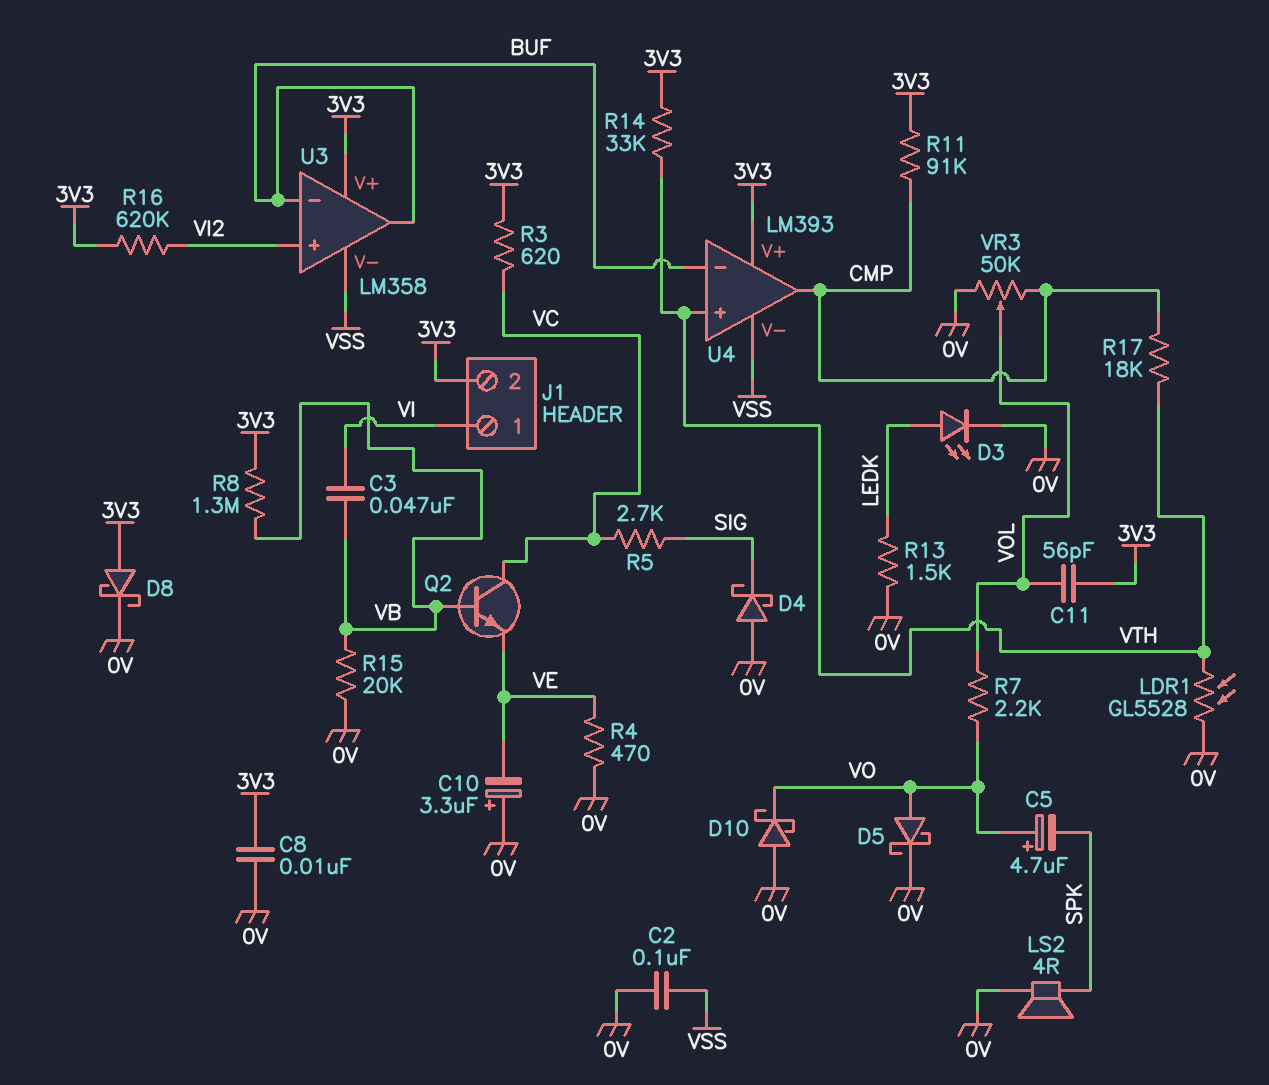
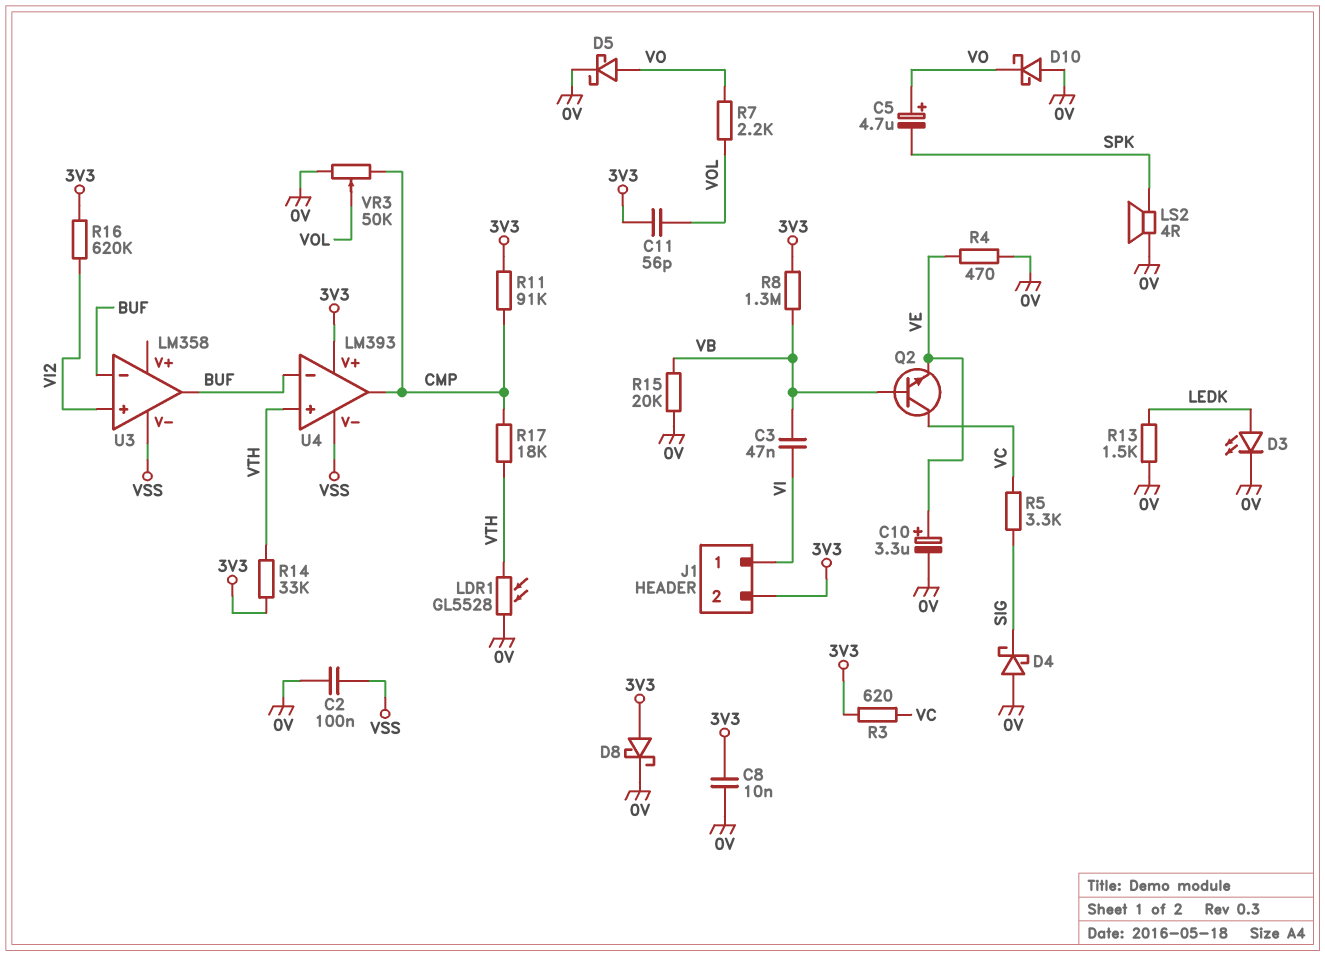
C10: 3.3uF (plus 0V, minus VE) -> 3.3uF (plus VE, minus 0V)
R5: 2.7k (SIG, VC) -> 3.3k (SIG, VC)
U3 pin V+: 3V3 -> none

